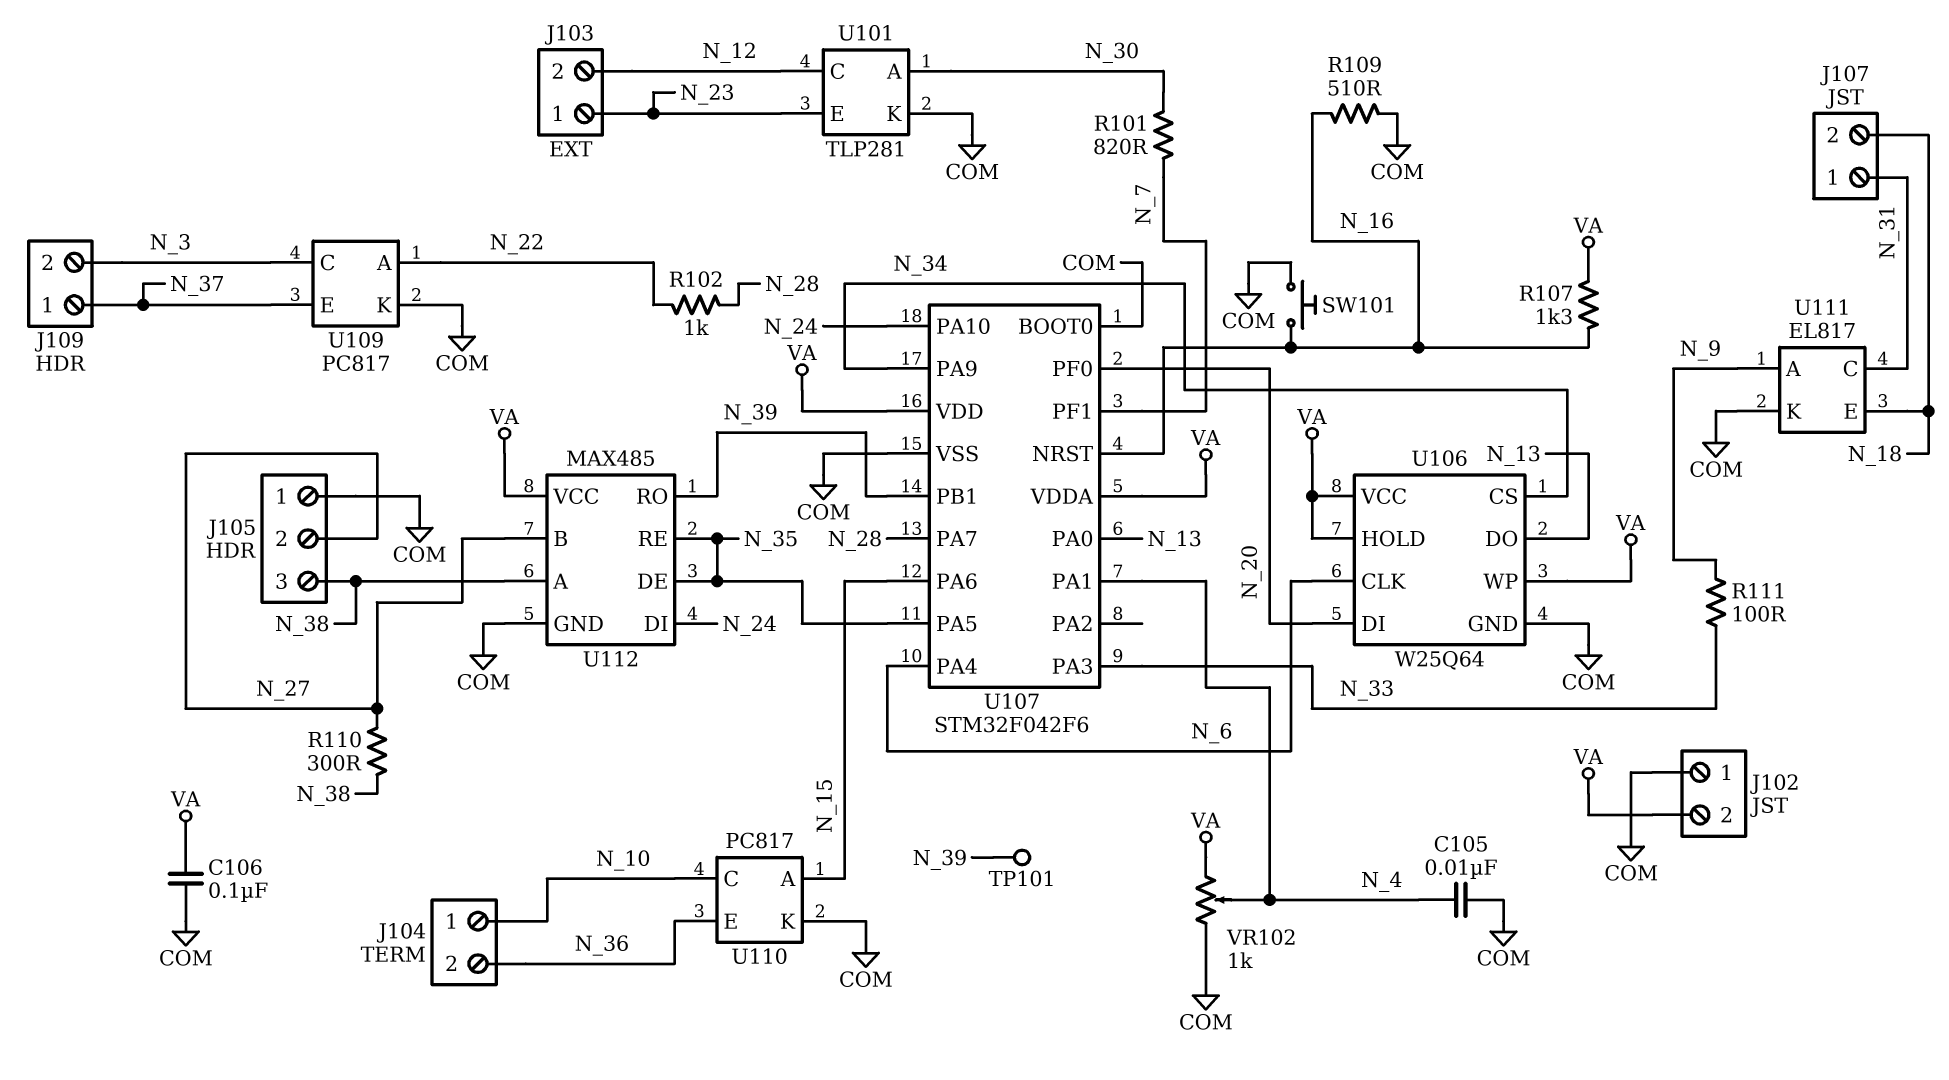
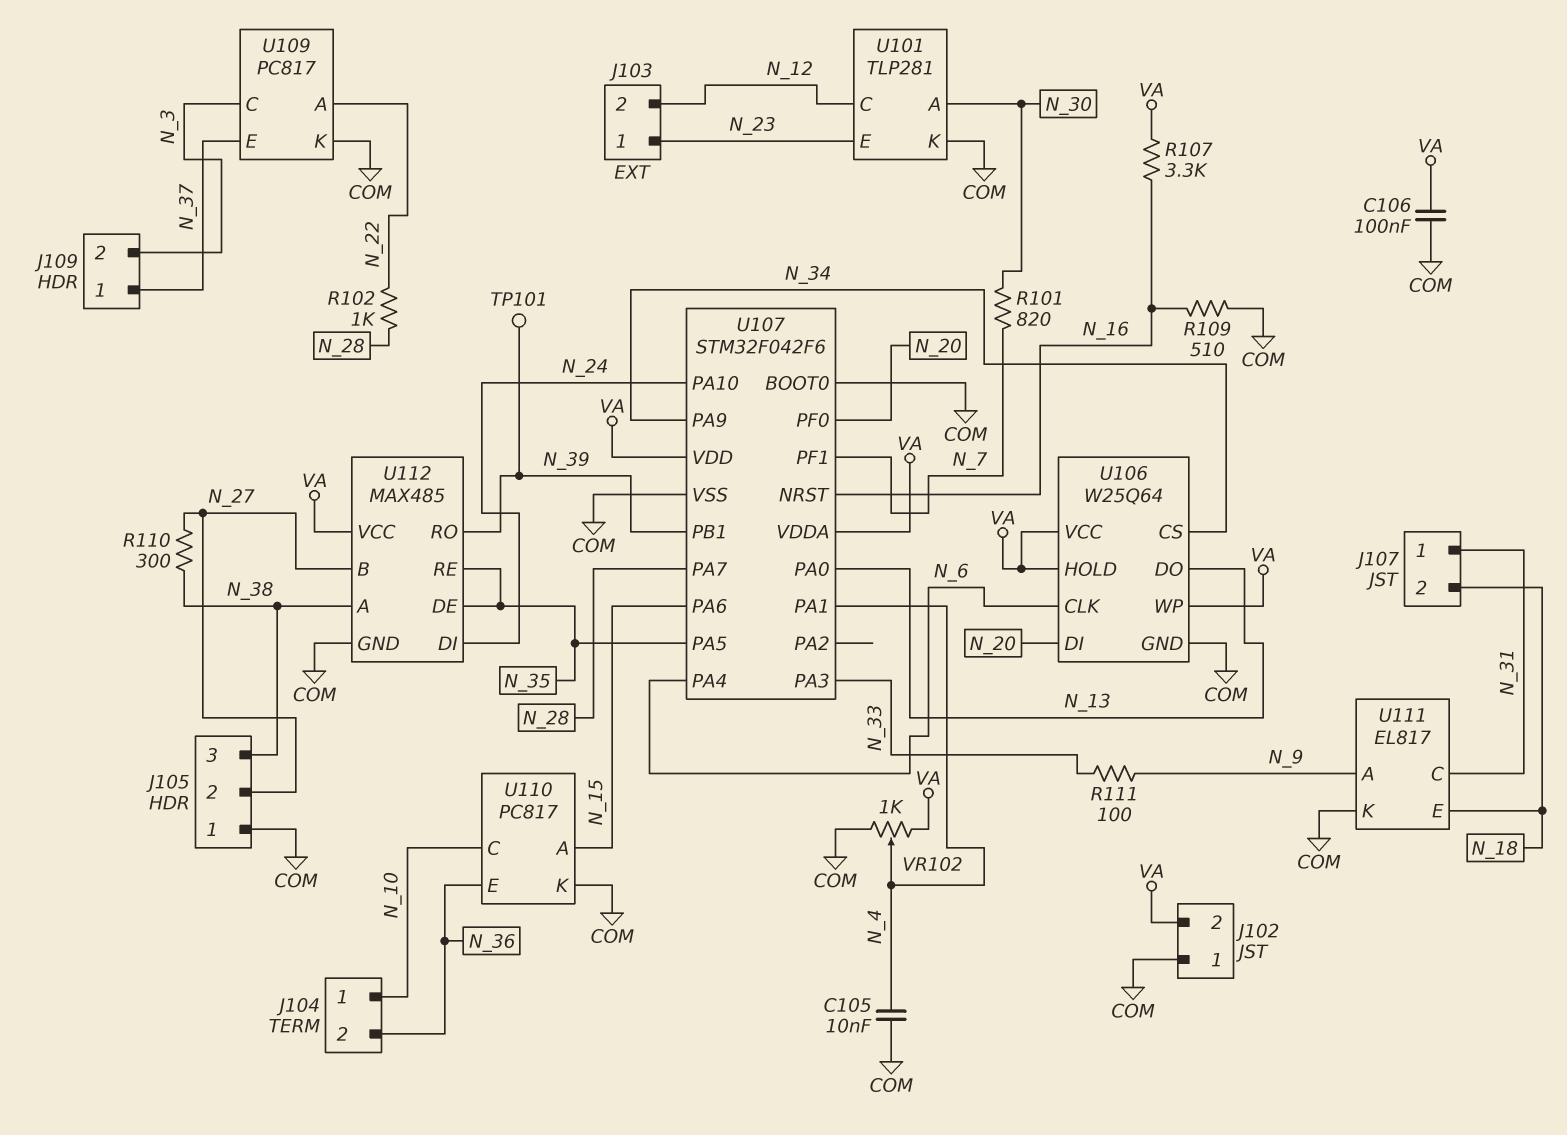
R107: 1.3k (N_16, VA) -> 3.3k (N_16, VA)
SW101: button (COM, N_16) -> none

